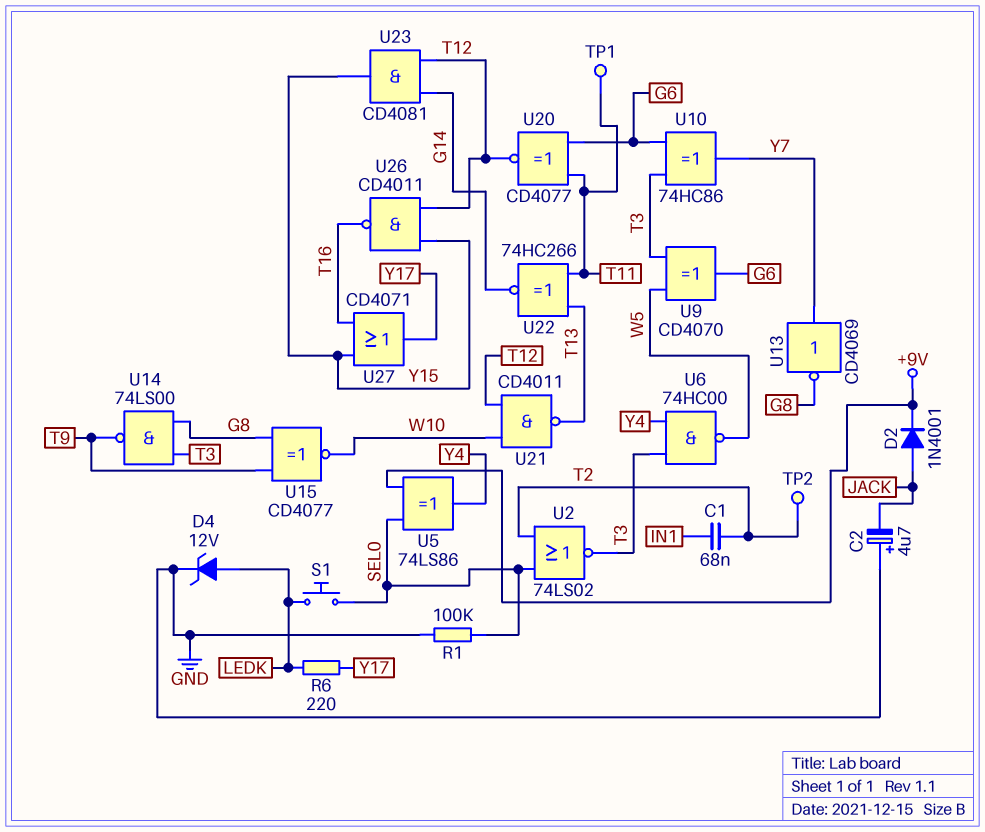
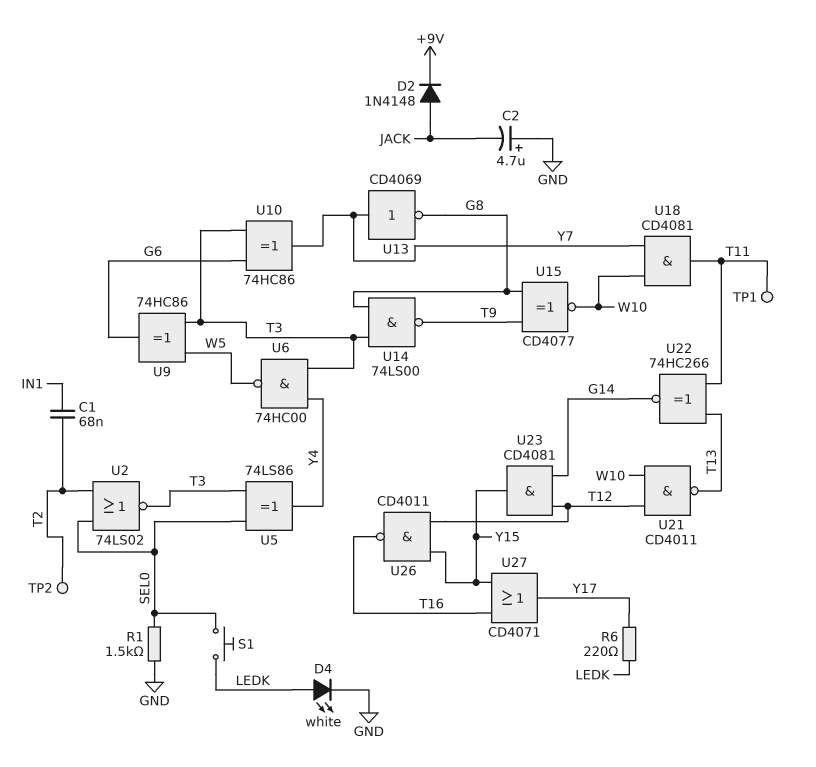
D2: diode 1N4001 (A JACK, K +9V) -> diode 1N4148 (A JACK, K +9V)
D4: zener 12V (A LEDK, K GND) -> LED white (A LEDK, K GND)
R1: 100k (GND, SEL0) -> 1.5k (GND, SEL0)
U5: XOR 74LS86 (in +9V, in SEL0, out Y4) -> XOR 74LS86 (in SEL0, in T3, out Y4)
U9: XOR CD4070 (in T3, in W5, out G6) -> XOR 74HC86 (in T3, in W5, out G6)
U18: none -> AND CD4081 (in W10, in Y7, out T11)
U20: XNOR CD4077 (in G6, in T11, out T12) -> none

